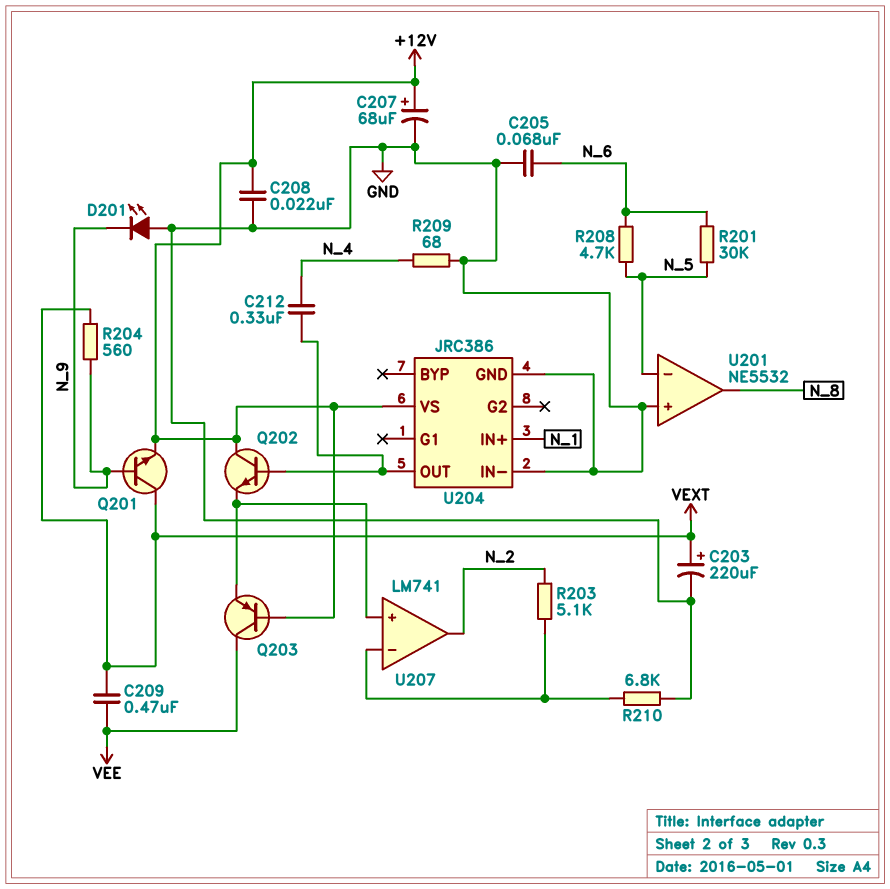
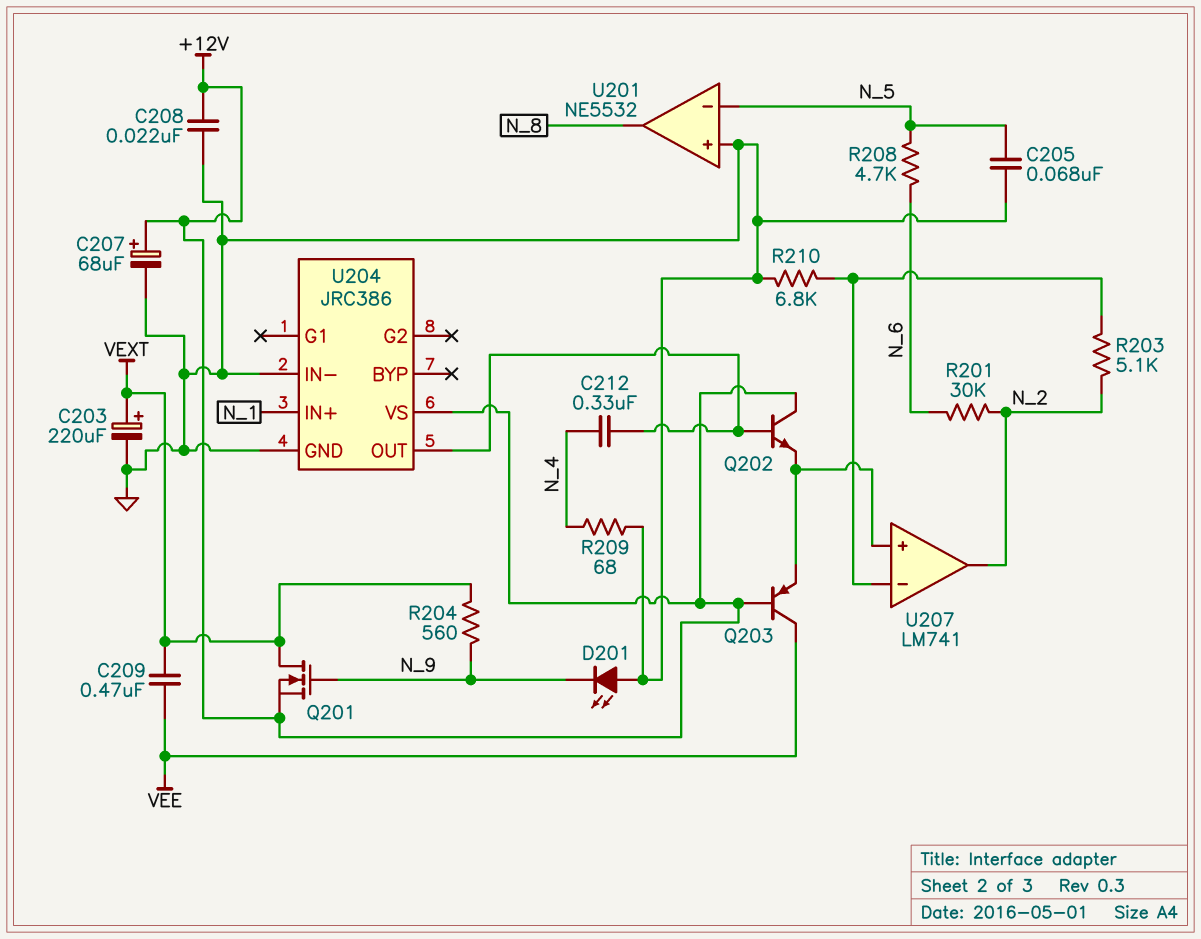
C205: 68nF (GND, N_6) -> 68nF (GND, N_5)
Q201: NPN (B N_9, C VEXT, E +12V) -> NMOS (G N_9, D VEXT, S +12V)
R201: 30k (N_5, N_6) -> 30k (N_2, N_6)

